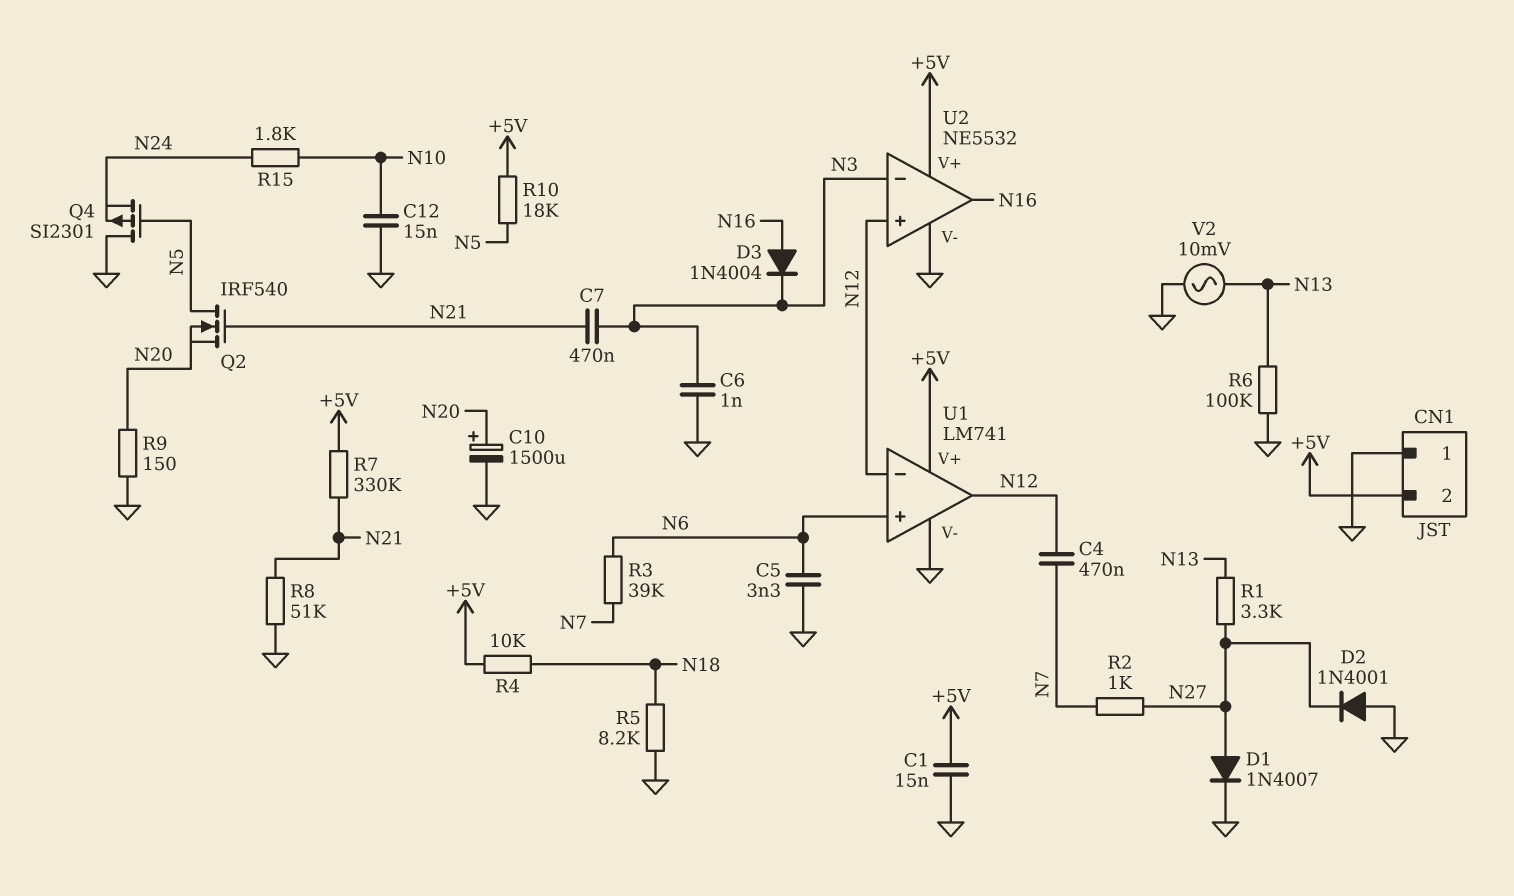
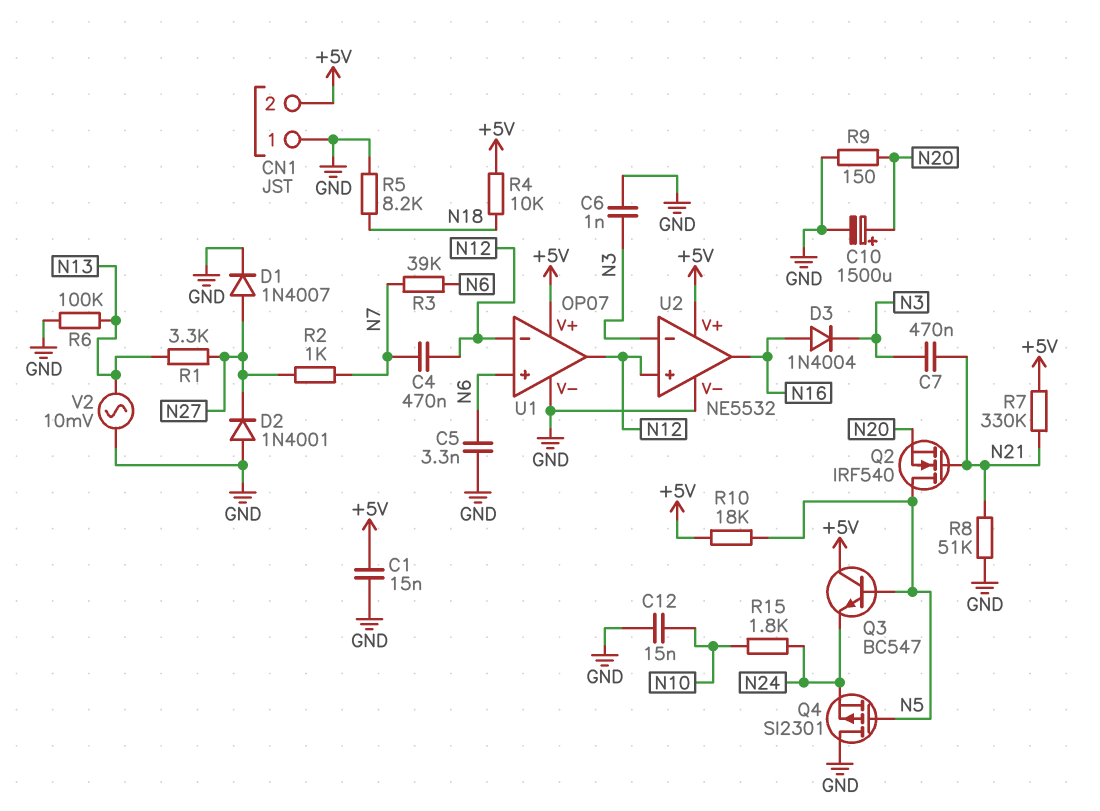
Q3: none -> NPN BC547 (B N5, C +5V, E N24)
U1: LM741 -> OP07

